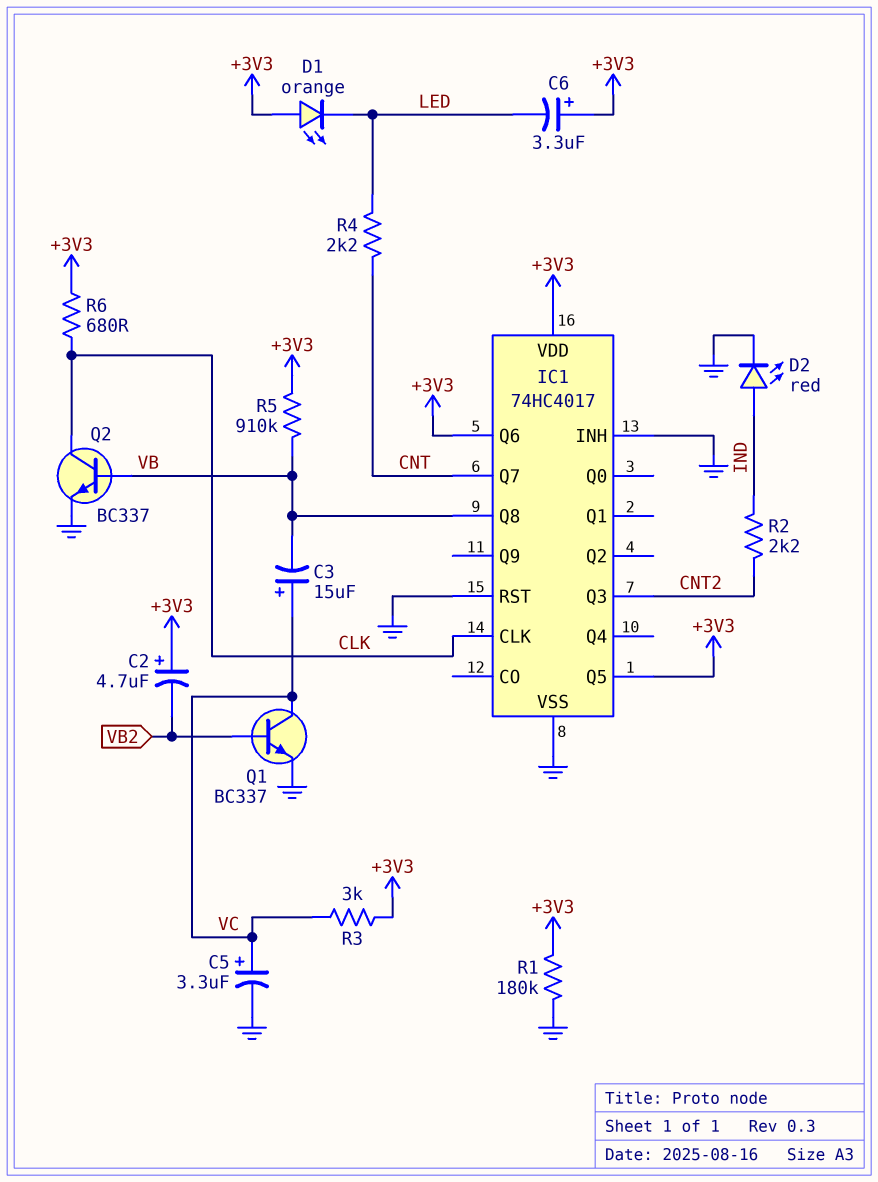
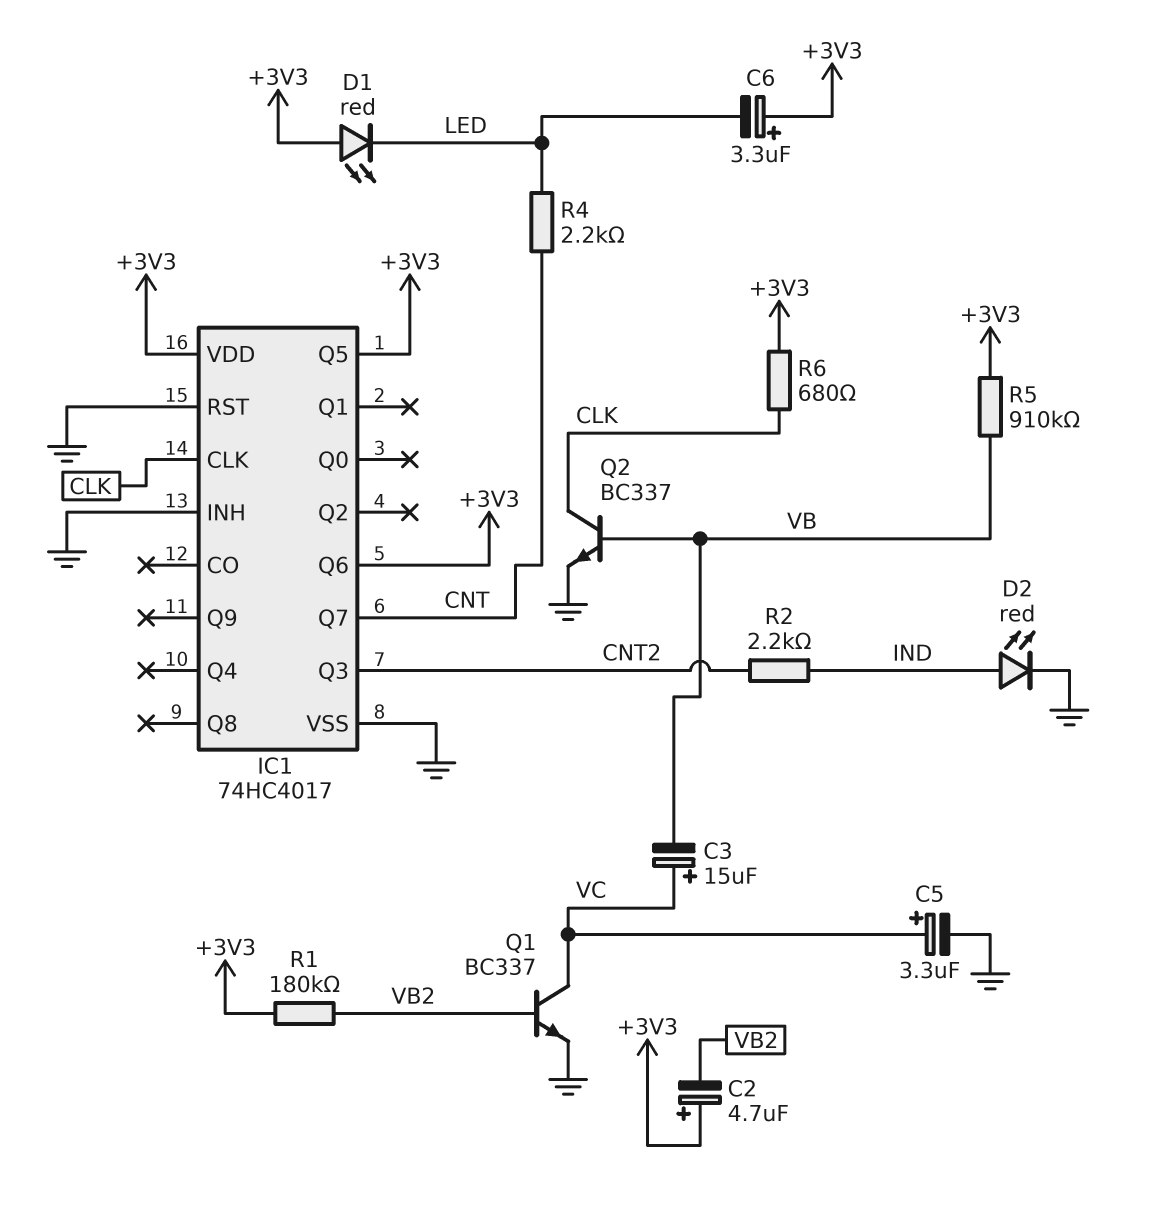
D1: LED orange (A +3V3, K LED) -> LED red (A +3V3, K LED)
IC1 pin Q8: VB -> none
R1: 180k (+3V3, GND) -> 180k (+3V3, VB2)
R3: 3k (+3V3, VC) -> none

